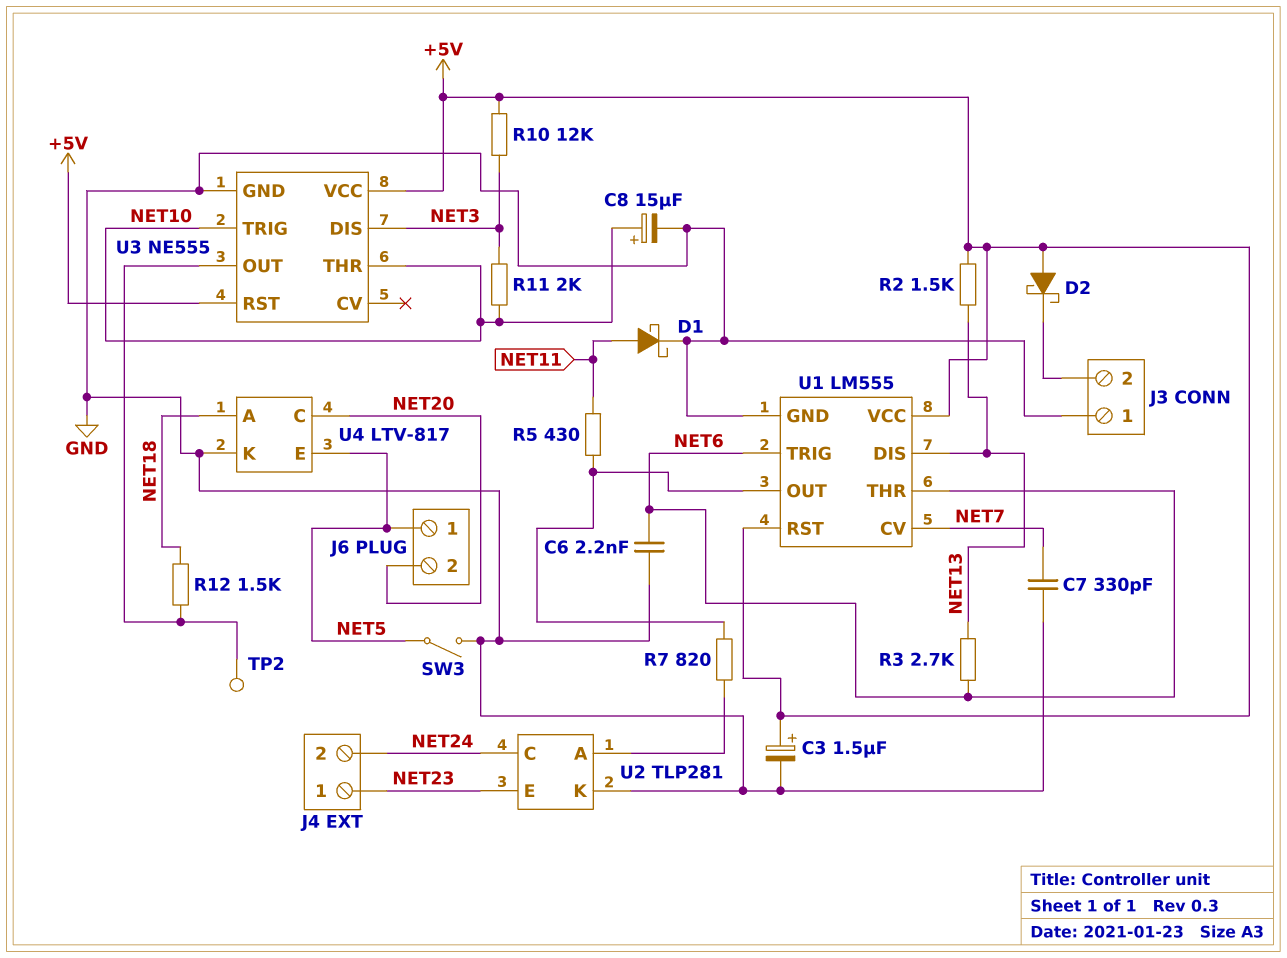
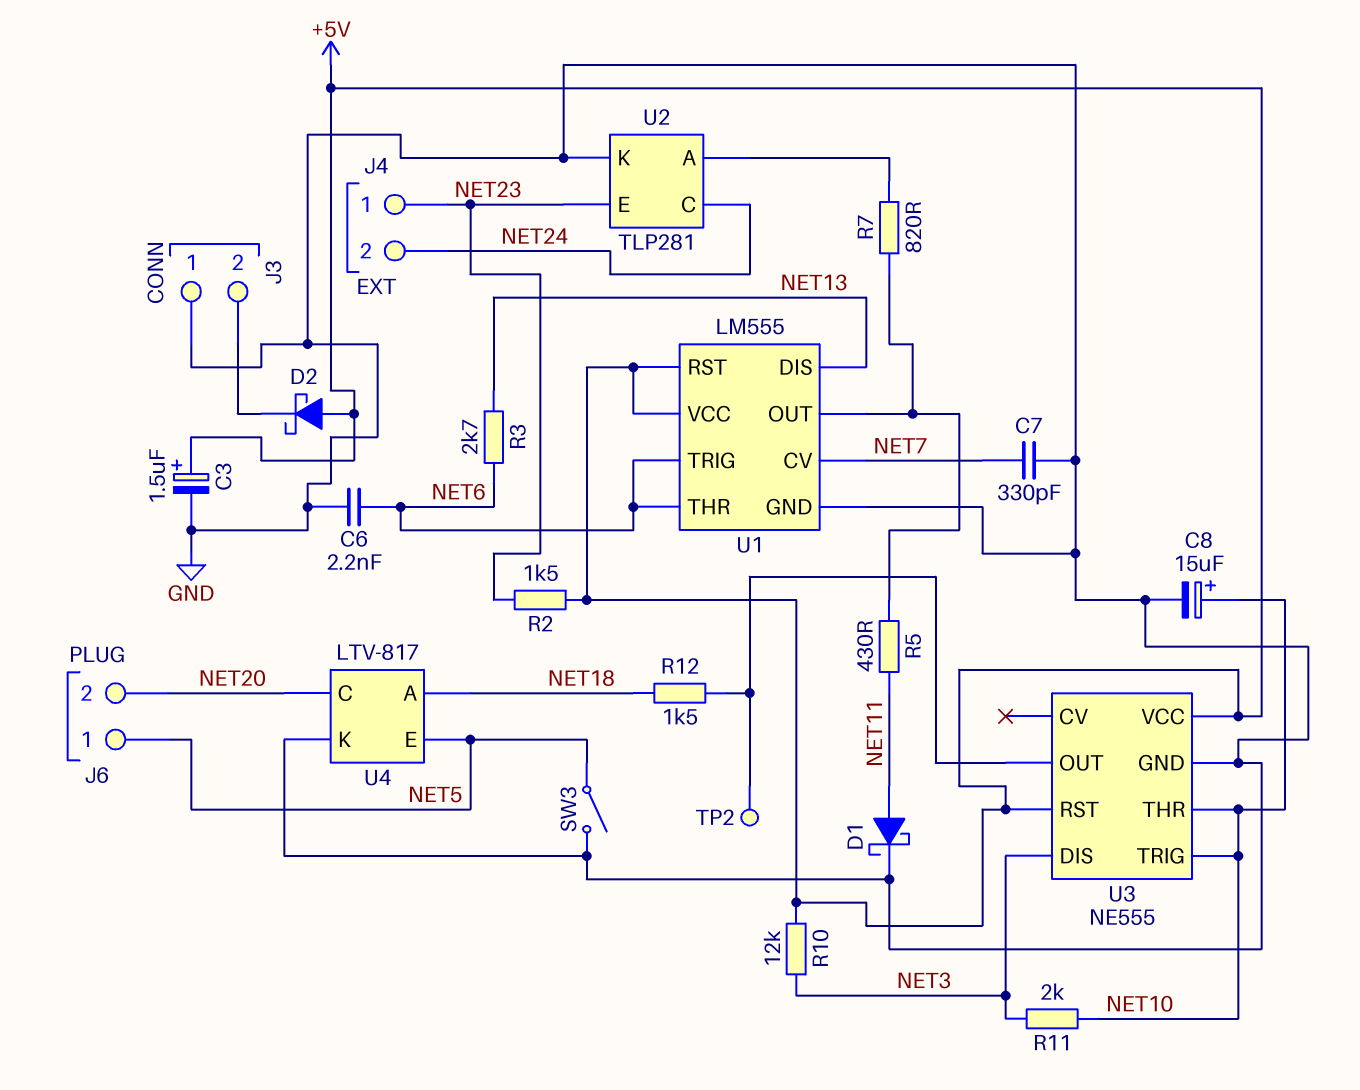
R2: 1.5k (+5V, NET13) -> 1.5k (+5V, NET23)

